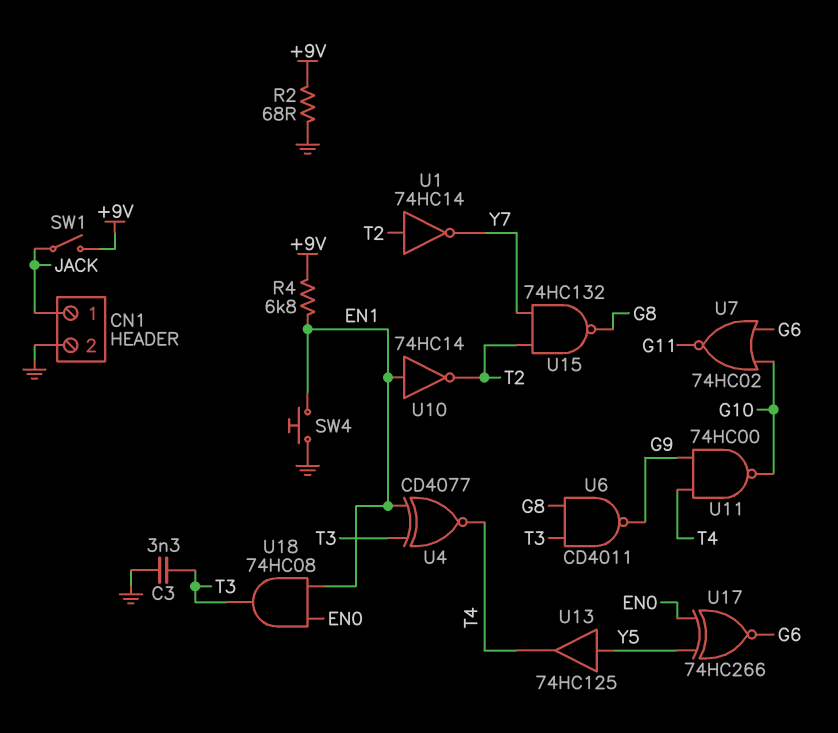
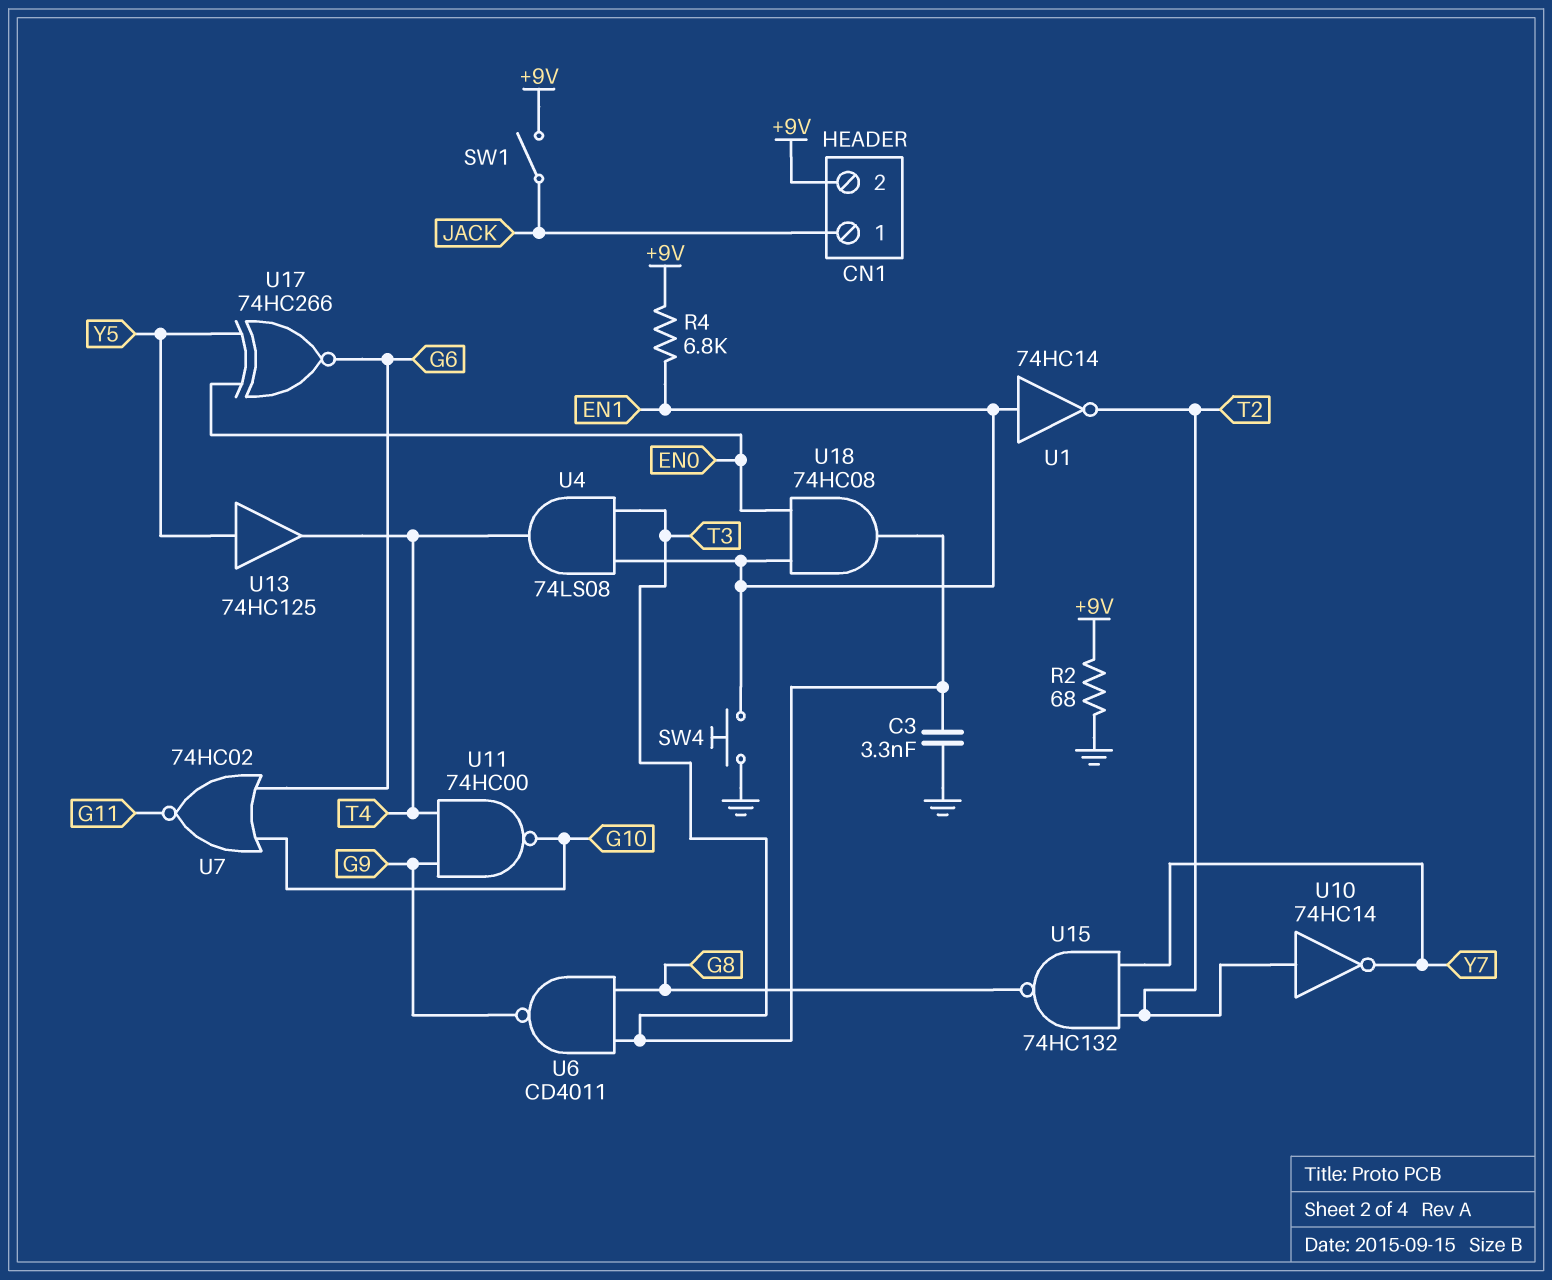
CN1 pin 2: GND -> +9V
U1: NOT 74HC14 (in T2, out Y7) -> NOT 74HC14 (in EN1, out T2)
U4: XNOR CD4077 (in EN1, in T3, out T4) -> AND 74LS08 (in EN1, in T3, out T4)
U10: NOT 74HC14 (in EN1, out T2) -> NOT 74HC14 (in T2, out Y7)

